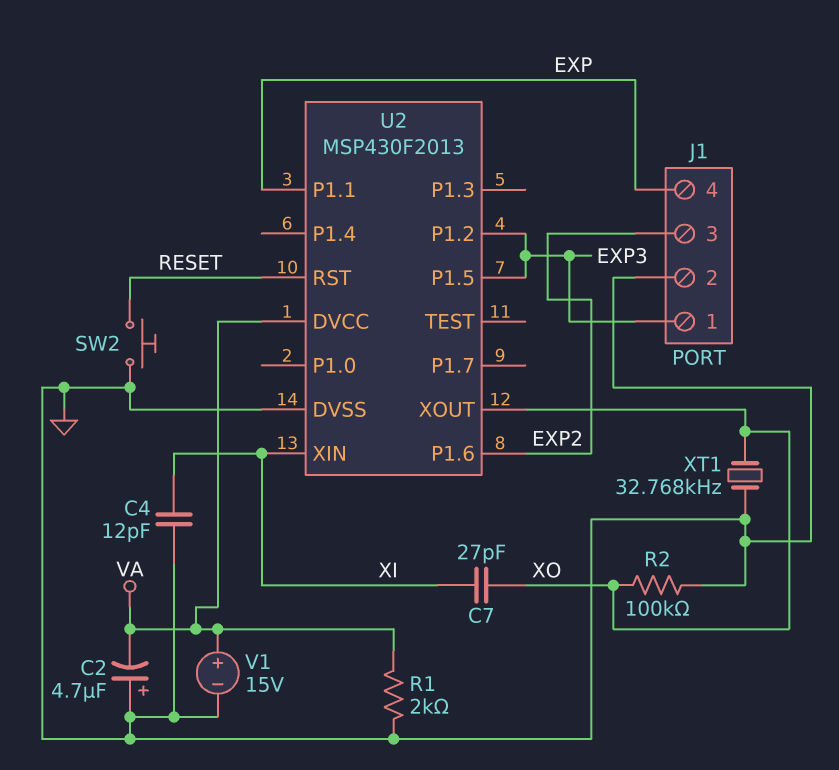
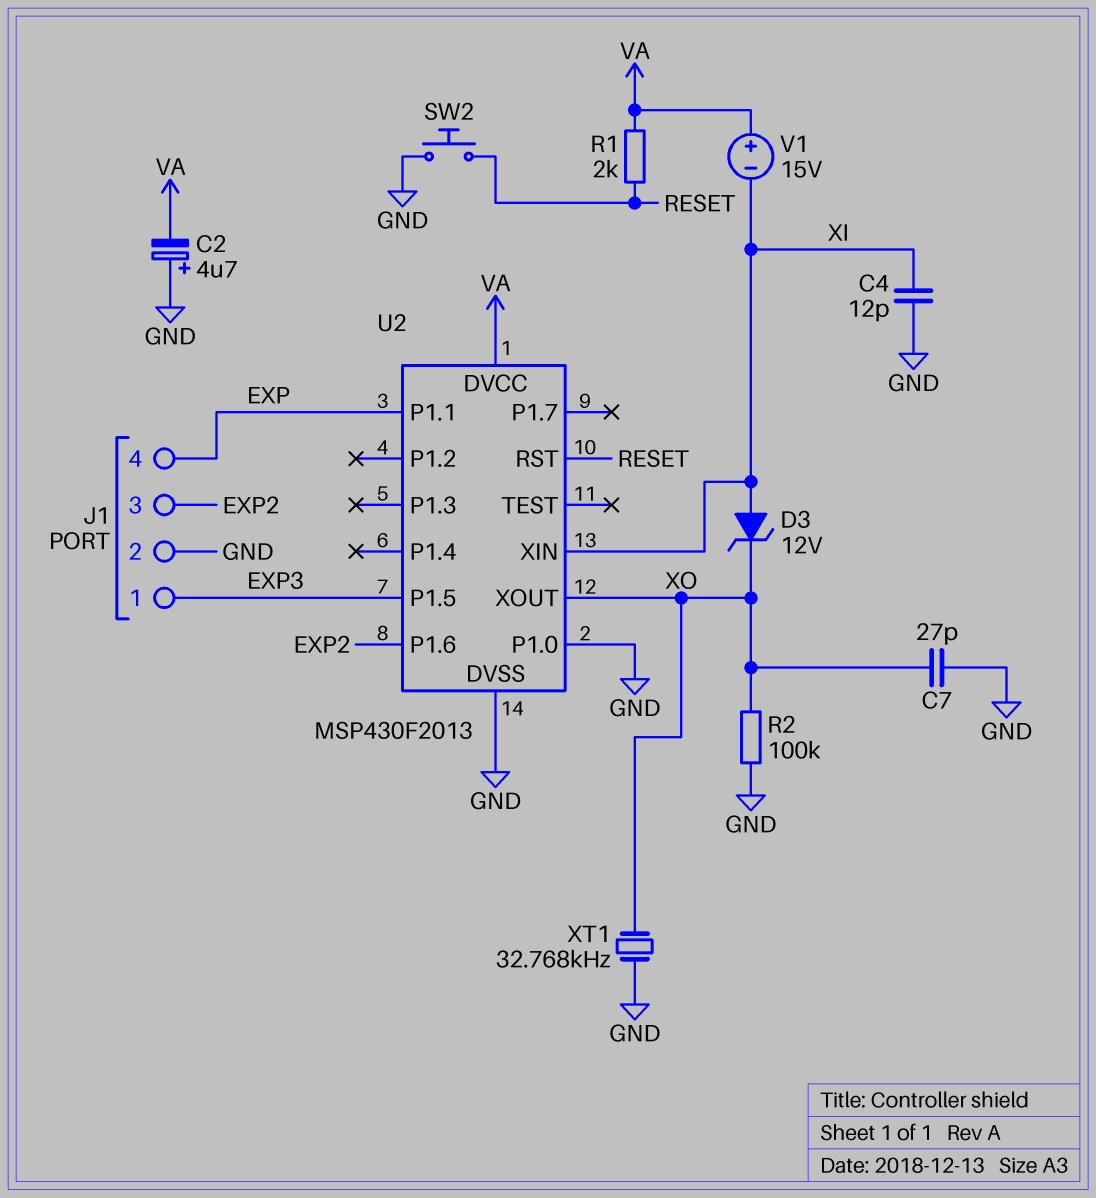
C7: 27pF (XI, XO) -> 27pF (GND, XO)
D3: none -> zener 12V (A XI, K XO)
R1: 2k (GND, VA) -> 2k (RESET, VA)
U2 pin P1.0: none -> GND
U2 pin P1.2: EXP3 -> none
V1: 15V (plus VA, minus GND) -> 15V (plus VA, minus XI)

